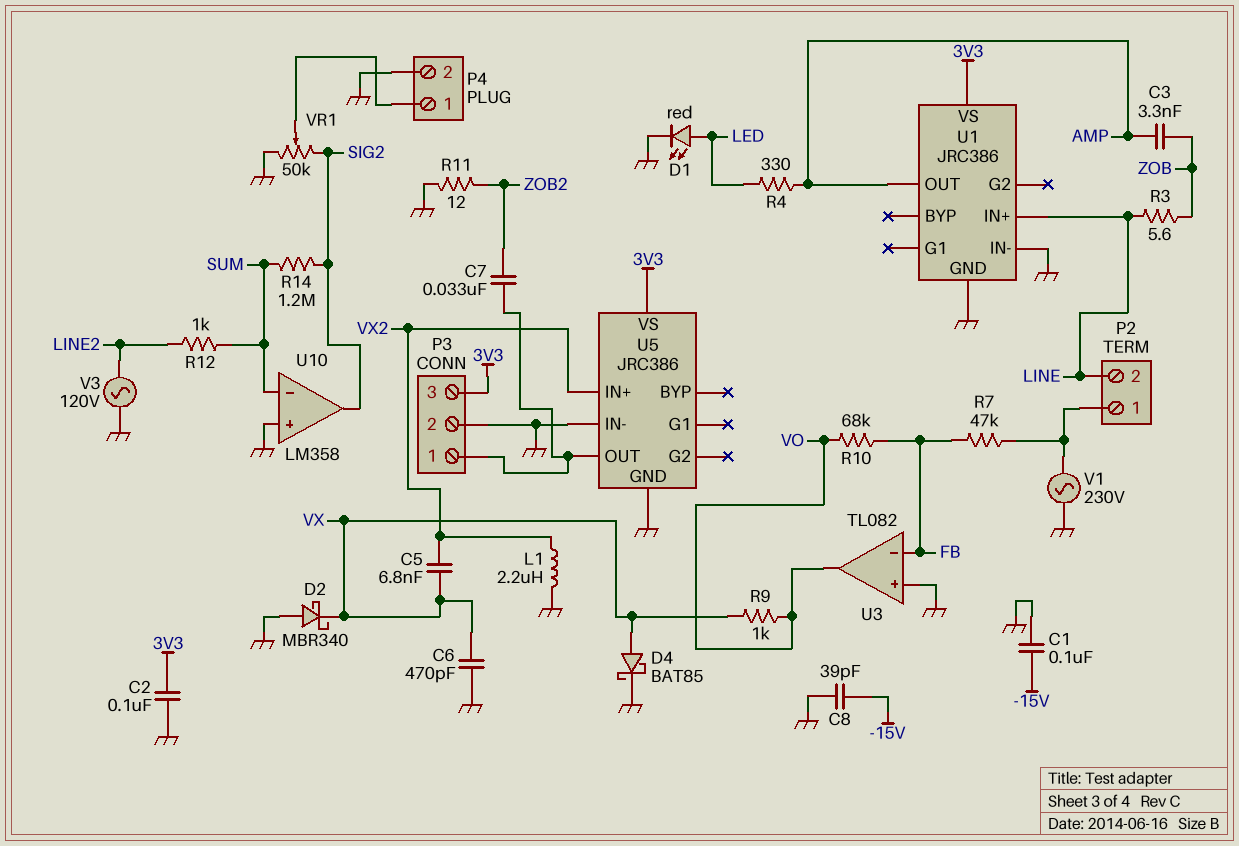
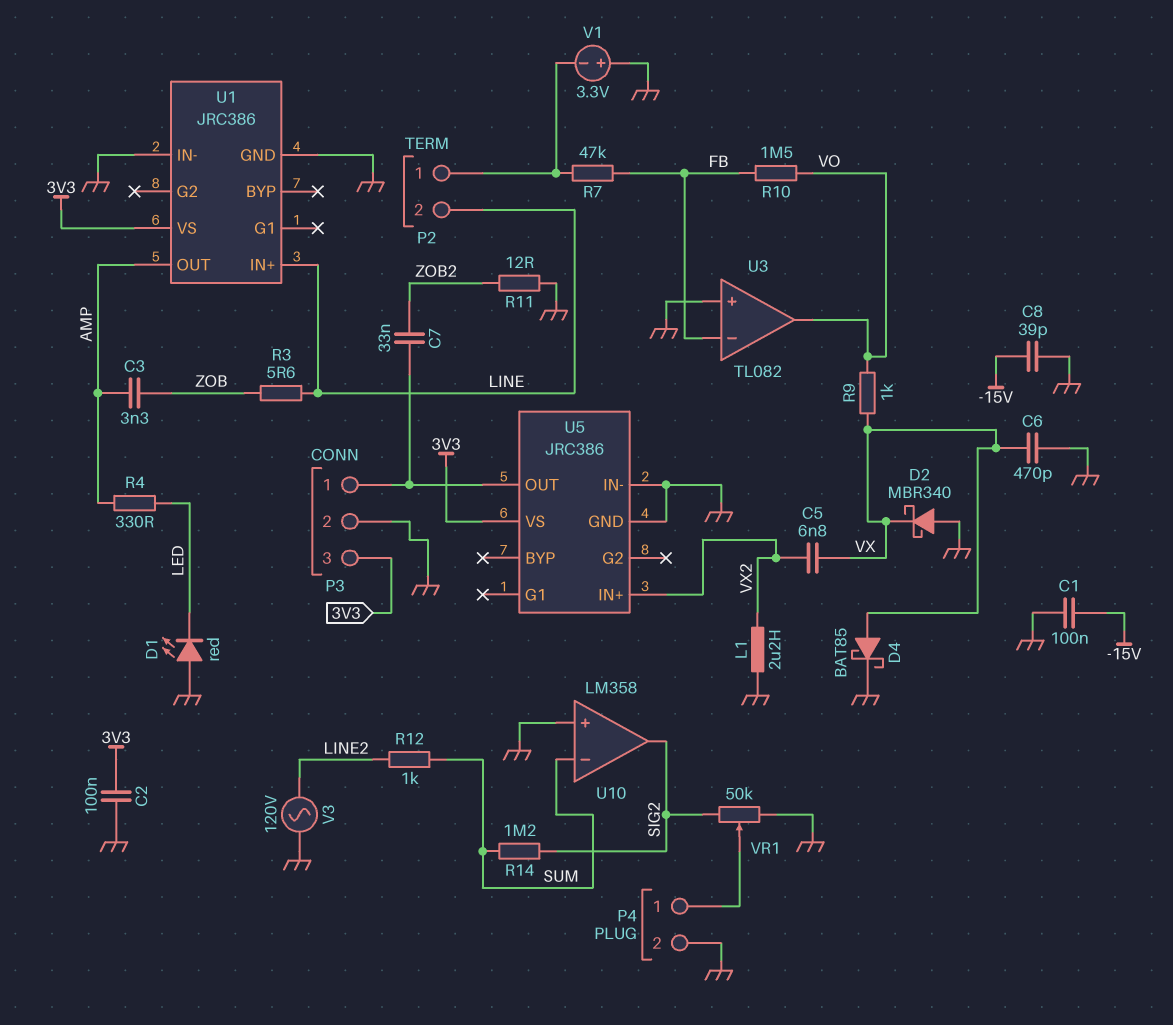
D1: LED red (A LED, K GND) -> LED red (A GND, K LED)
R10: 68k (FB, VO) -> 1.5M (FB, VO)
V1: AC 230V (GND, P2/1) -> 3.3V (plus GND, minus P2/1)

